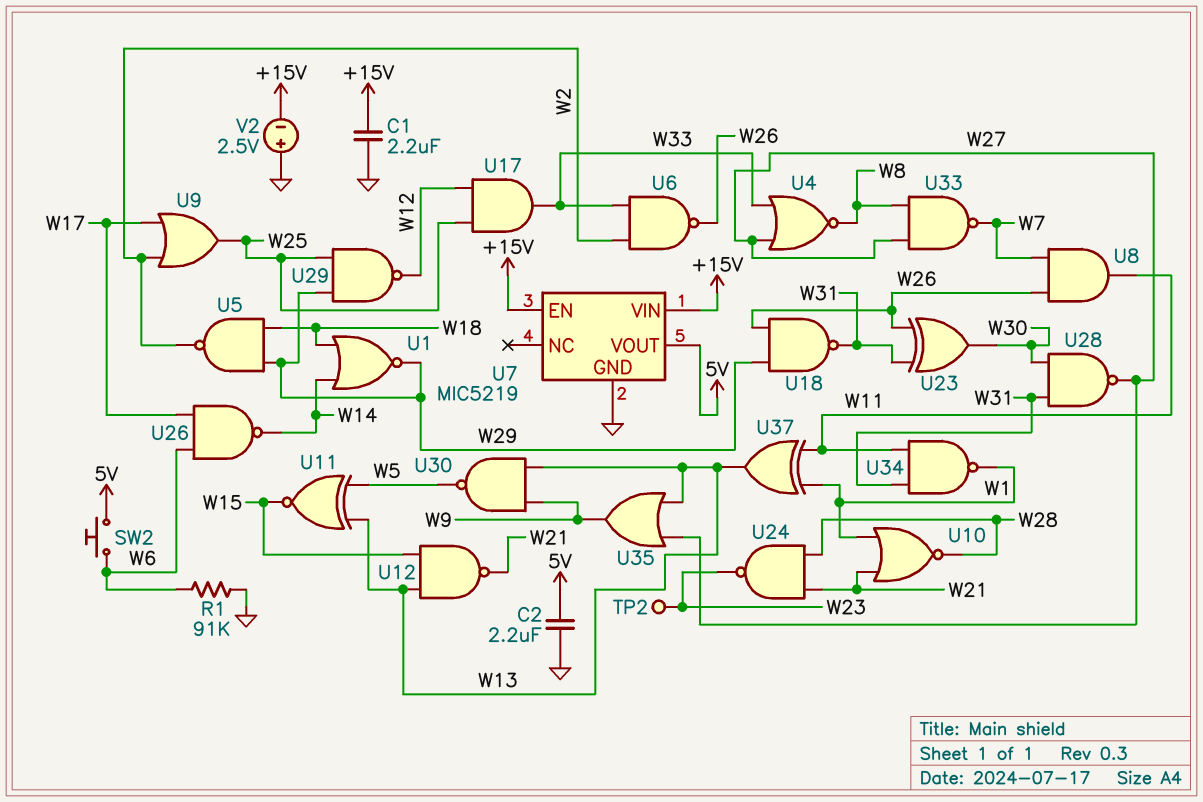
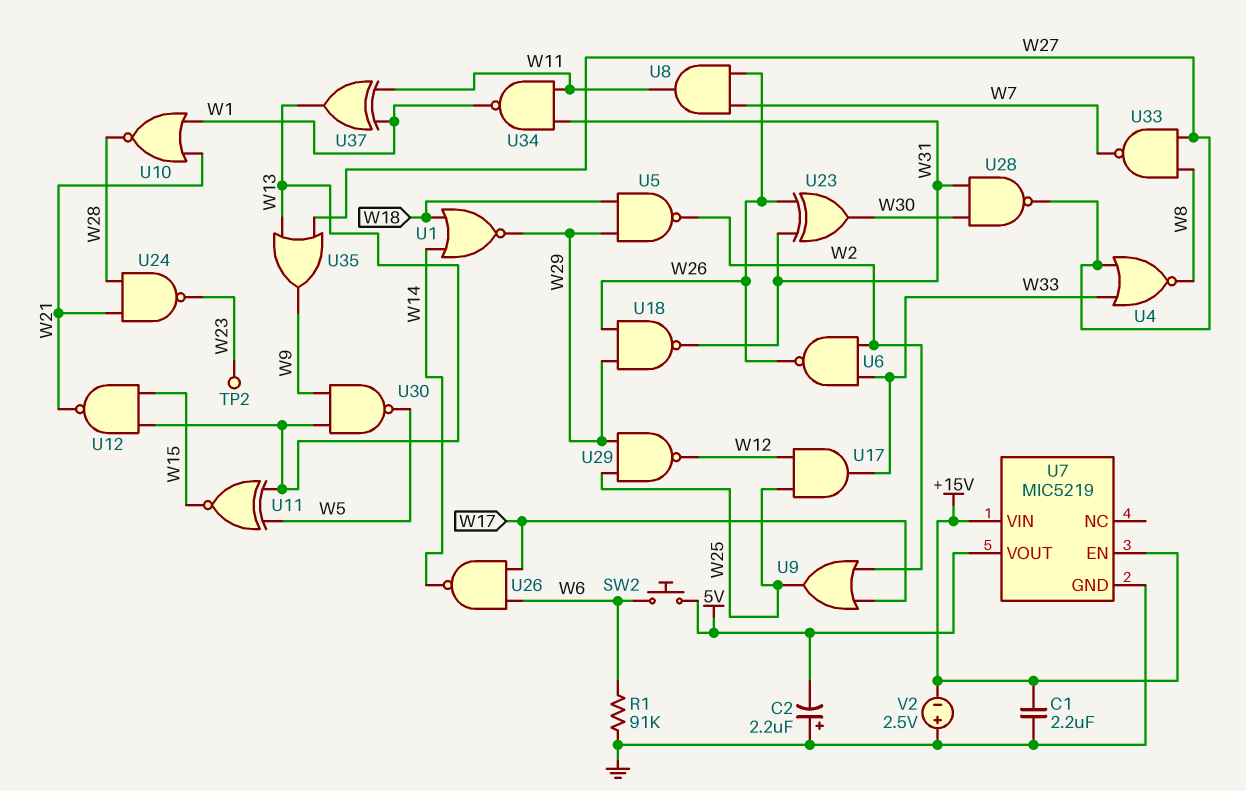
C2: 2.2uF (5V, GND) -> 2.2uF (plus GND, minus 5V)

